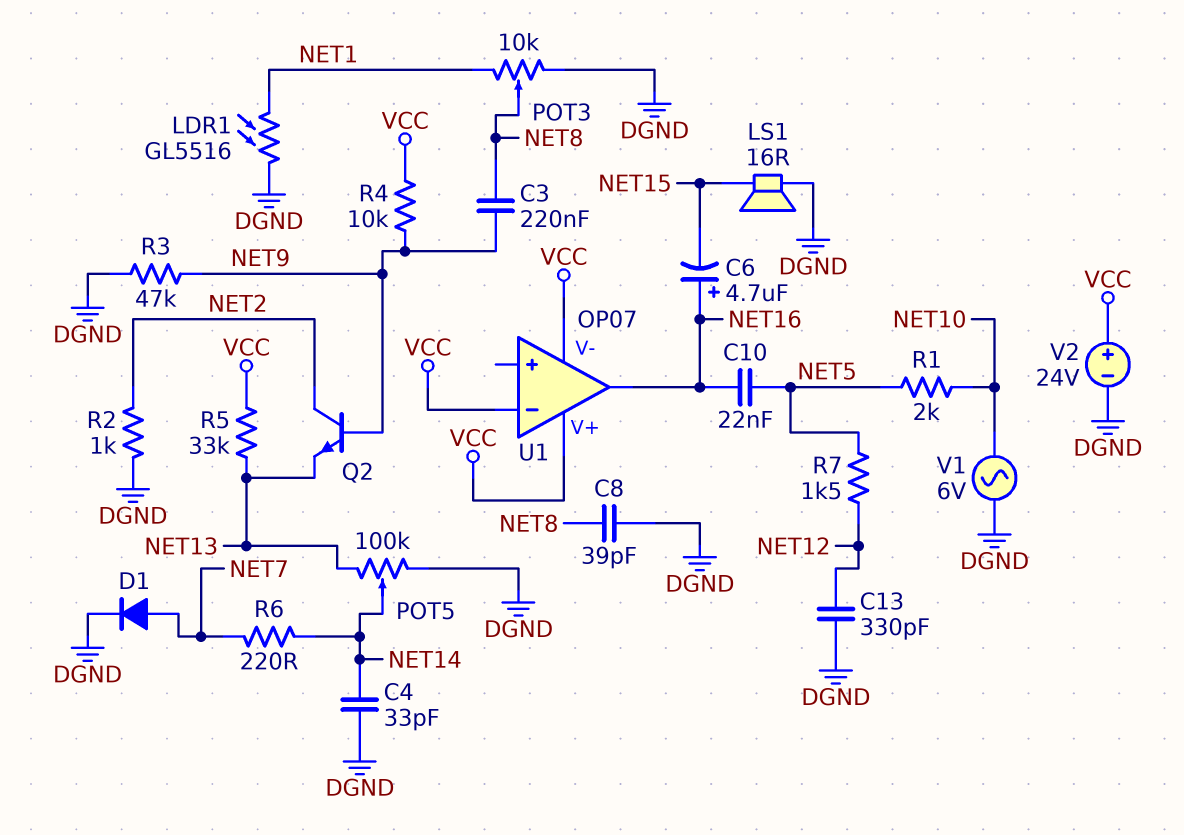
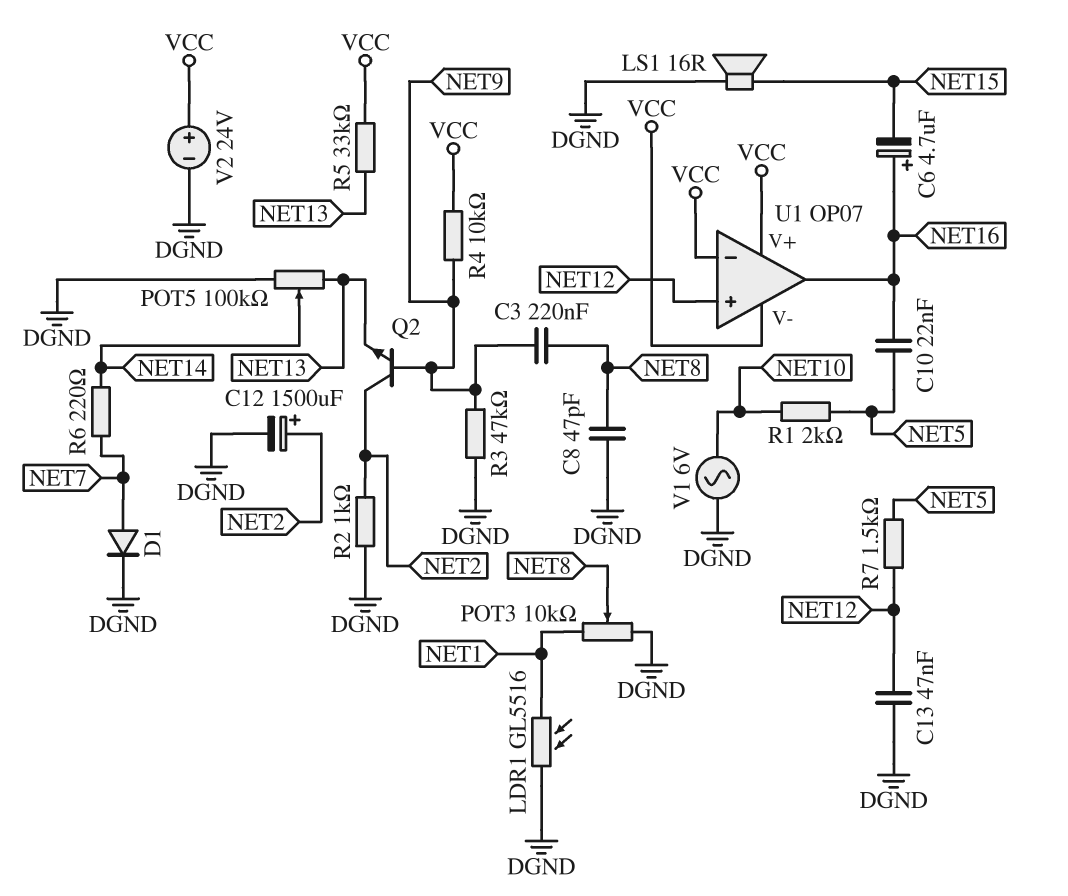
C4: 33pF (DGND, NET14) -> none
C8: 39pF (DGND, NET8) -> 47pF (DGND, NET8)
C12: none -> 1500uF (plus NET2, minus DGND)
C13: 330pF (DGND, NET12) -> 47nF (DGND, NET12)
U1 pin in+: none -> NET12

